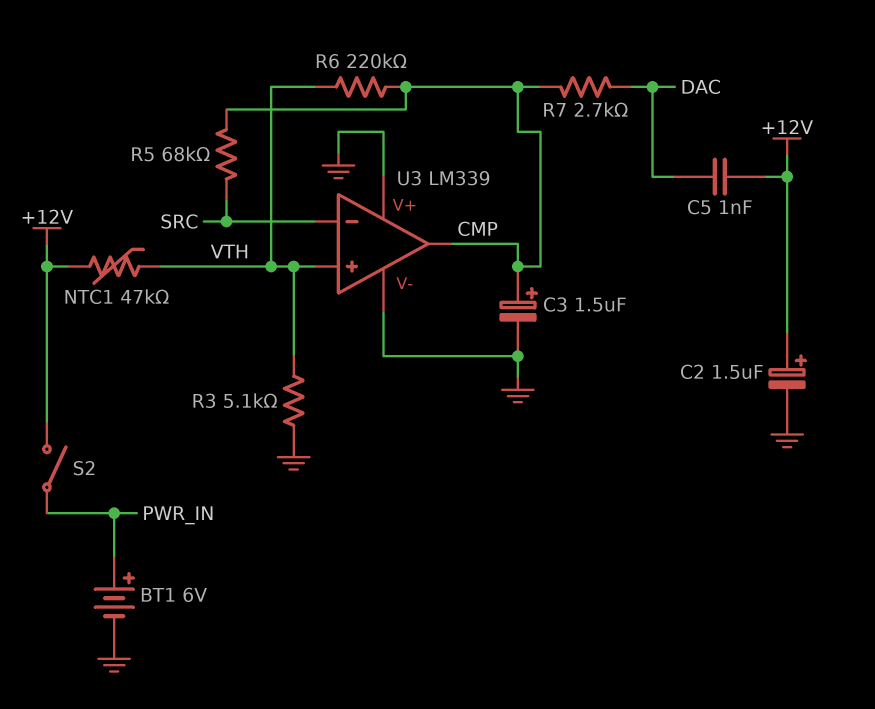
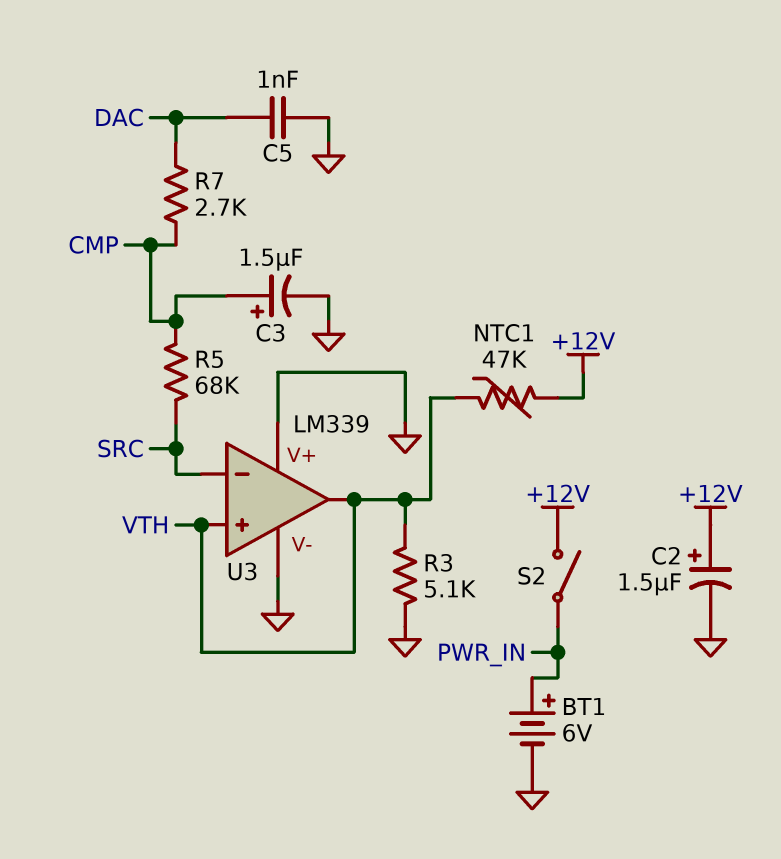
C5: 1nF (+12V, DAC) -> 1nF (DAC, GND)
R6: 220k (CMP, VTH) -> none
U3 pin out: CMP -> VTH

